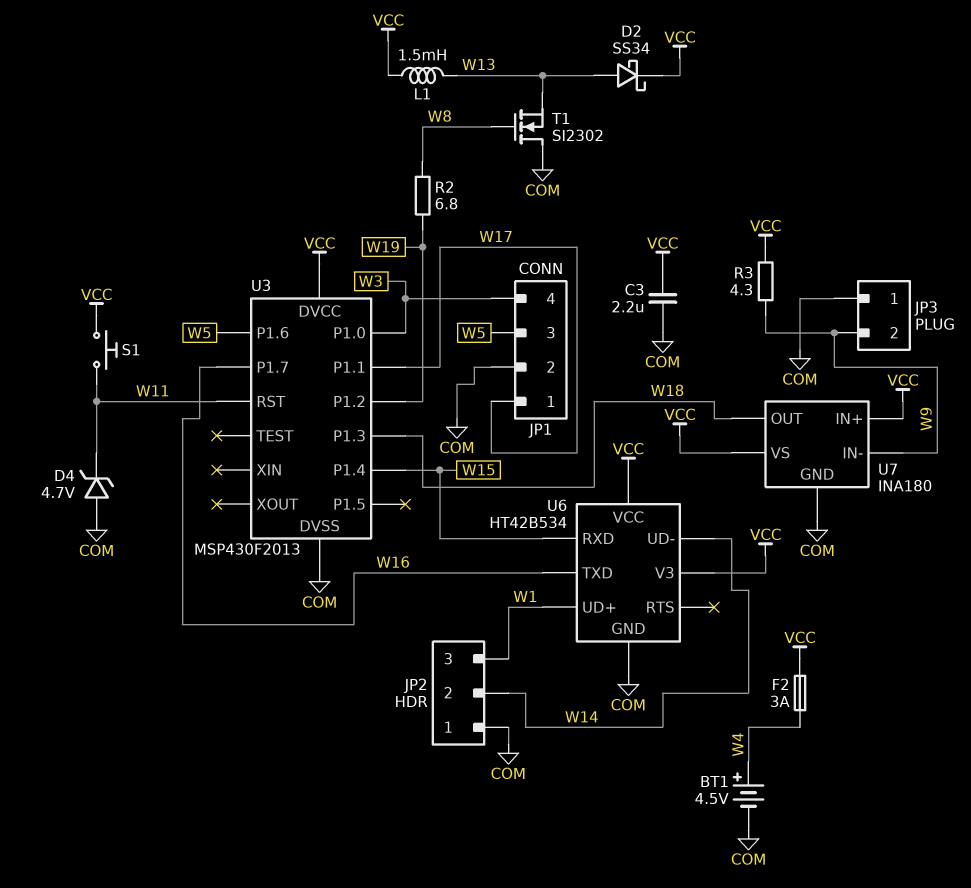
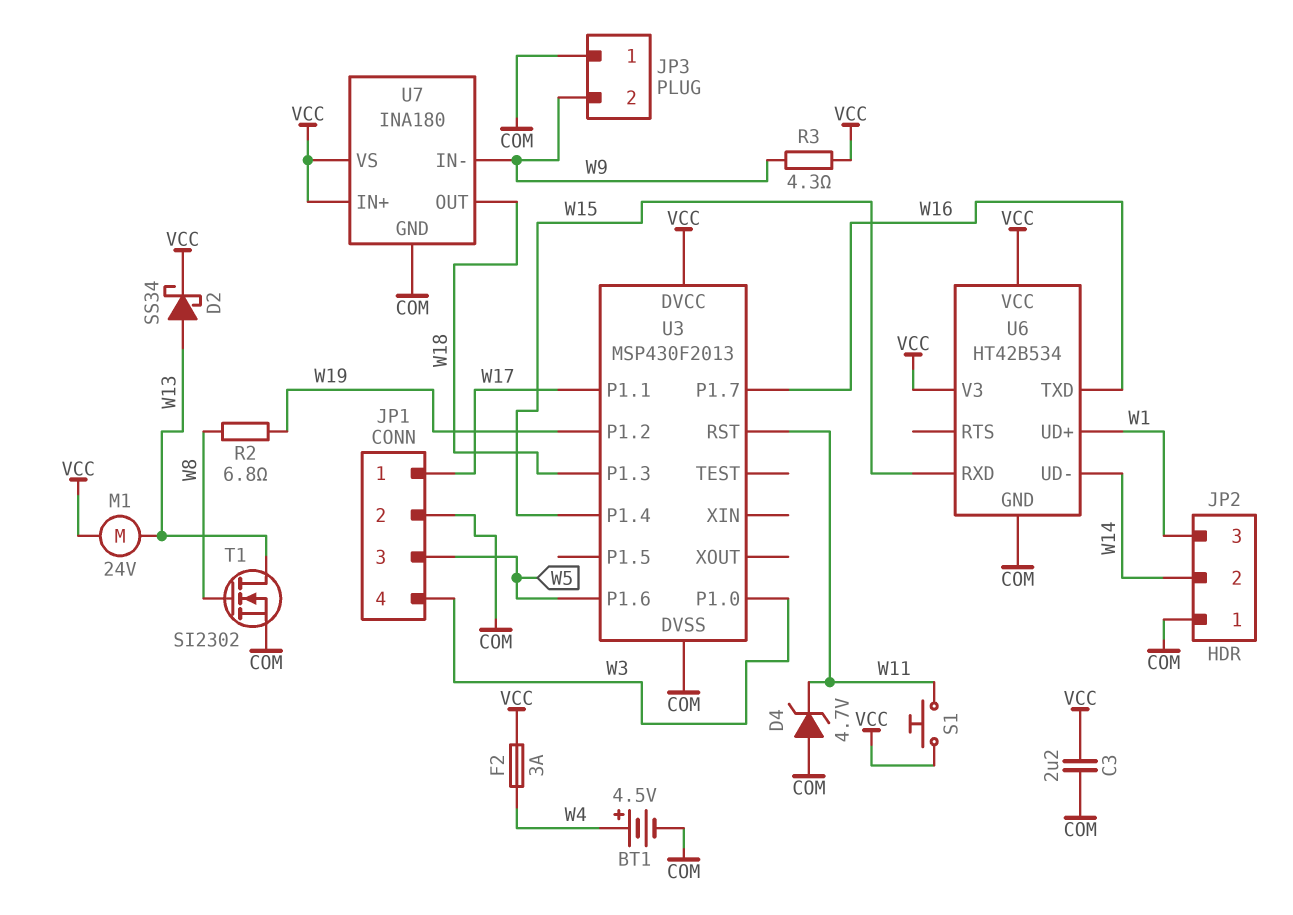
L1: 1.5mH (VCC, W13) -> none
M1: none -> motor 24V (VCC, W13)
T1: NMOS SI2302 (G W8, D COM, S W13) -> NMOS SI2302 (G W8, D W13, S COM)

